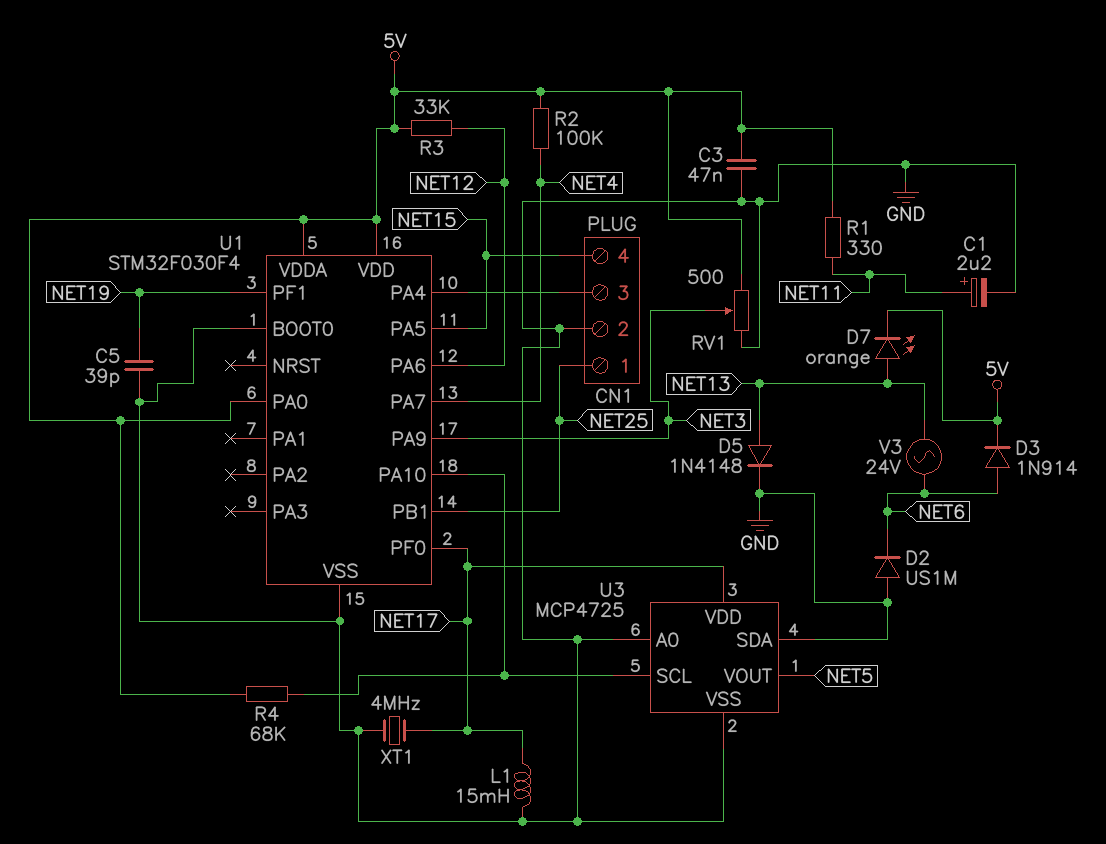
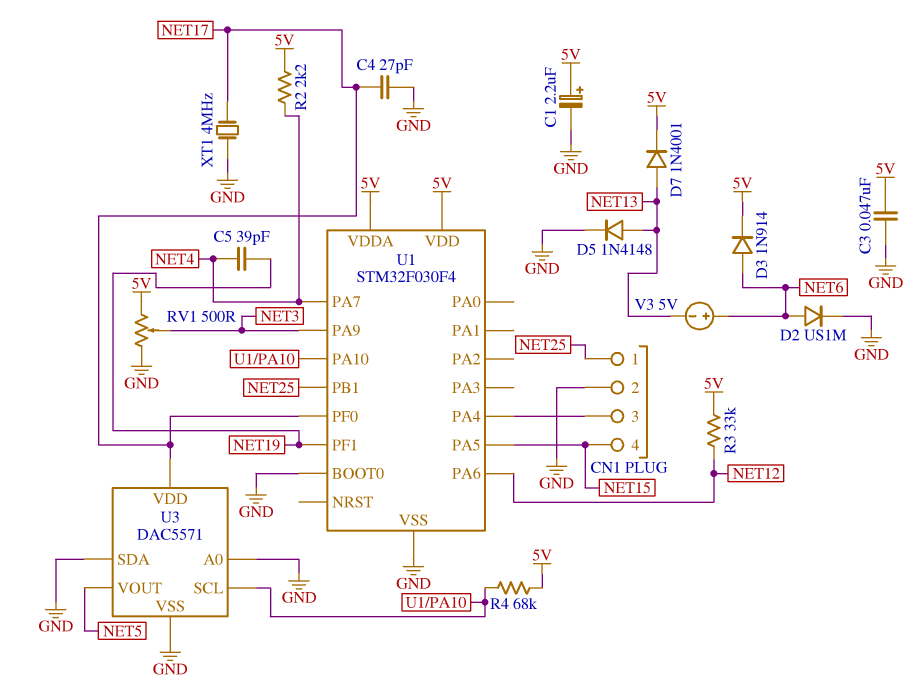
C1: 2.2uF (plus NET11, minus GND) -> 2.2uF (plus 5V, minus GND)
C4: none -> 27pF (GND, NET17)
C5: 39pF (GND, NET19) -> 39pF (NET4, NET19)
D2: diode US1M (A GND, K NET6) -> diode US1M (A NET6, K GND)
D7: LED orange (A NET13, K 5V) -> diode 1N4001 (A NET13, K 5V)
L1: 15mH (GND, NET17) -> none
R1: 330 (5V, NET11) -> none
R2: 100k (5V, NET4) -> 2.2k (5V, NET4)
U1 pin PA0: 5V -> none
U3: MCP4725 -> DAC5571
V3: AC 24V (NET6, NET13) -> 5V (plus NET6, minus NET13)

